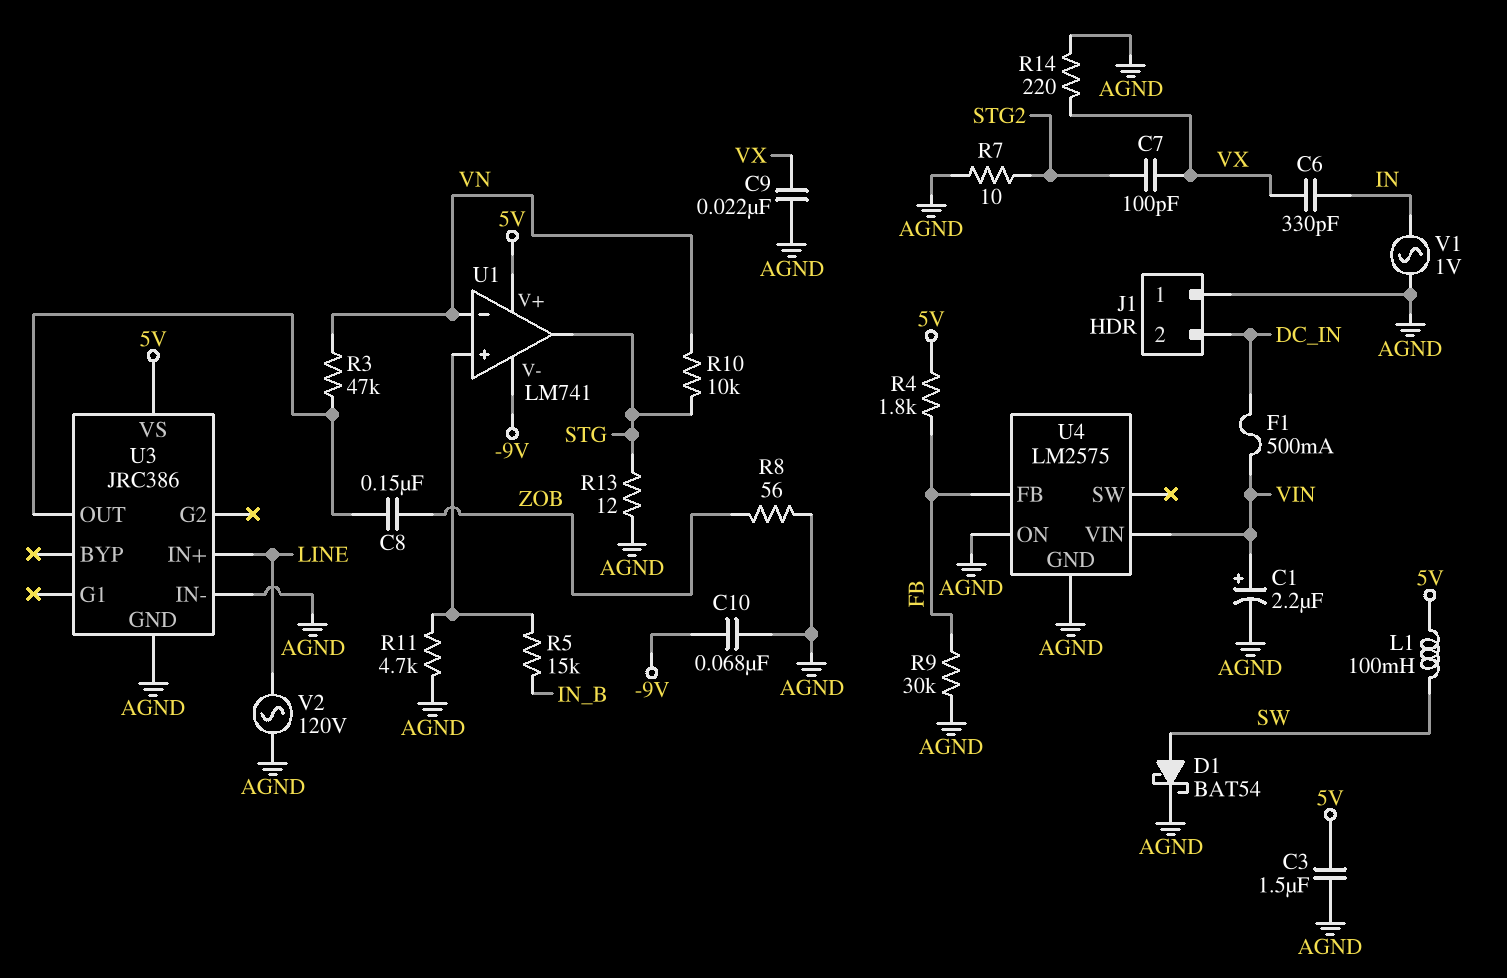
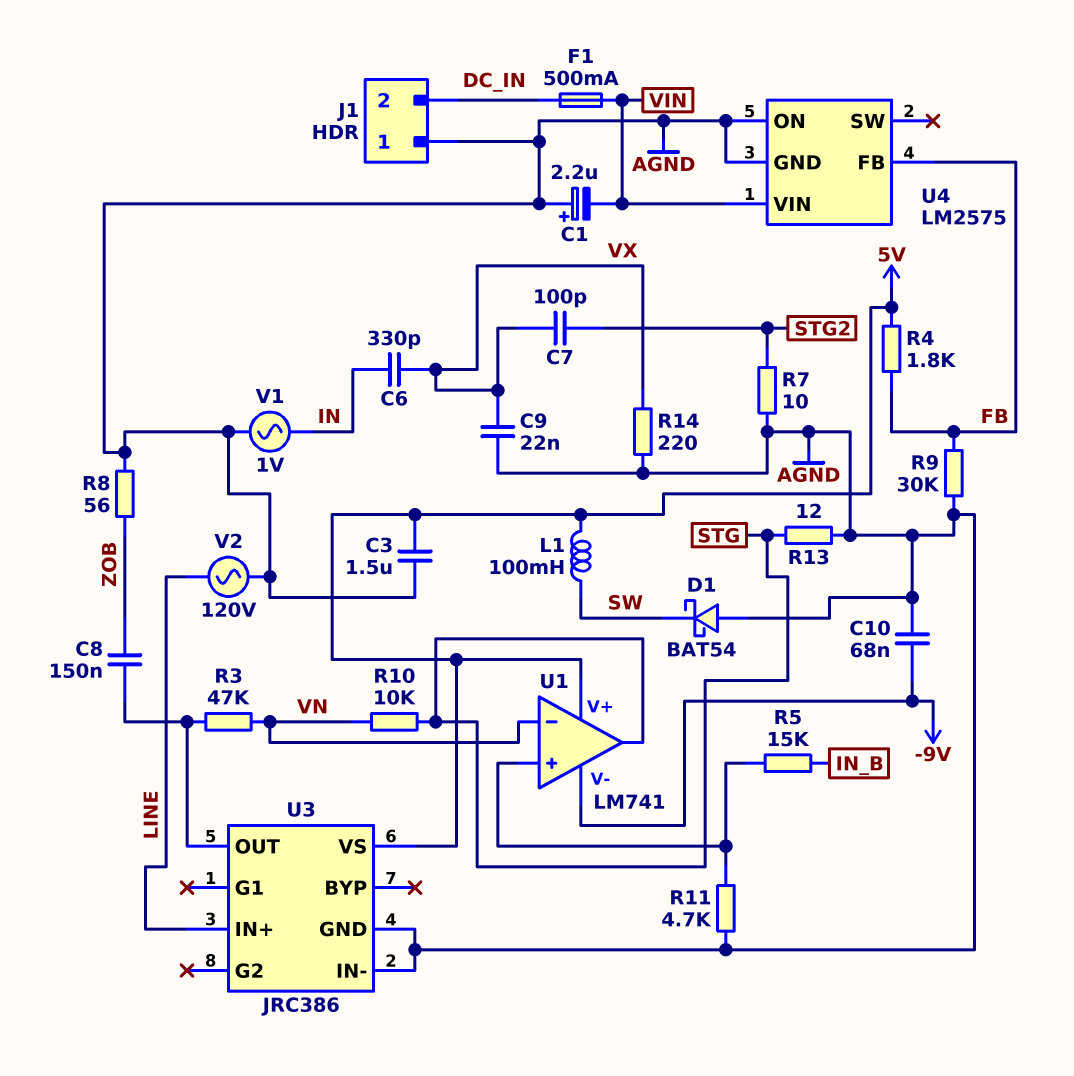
C1: 2.2uF (plus VIN, minus AGND) -> 2.2uF (plus AGND, minus VIN)
D1: schottky BAT54 (A SW, K AGND) -> schottky BAT54 (A AGND, K SW)

